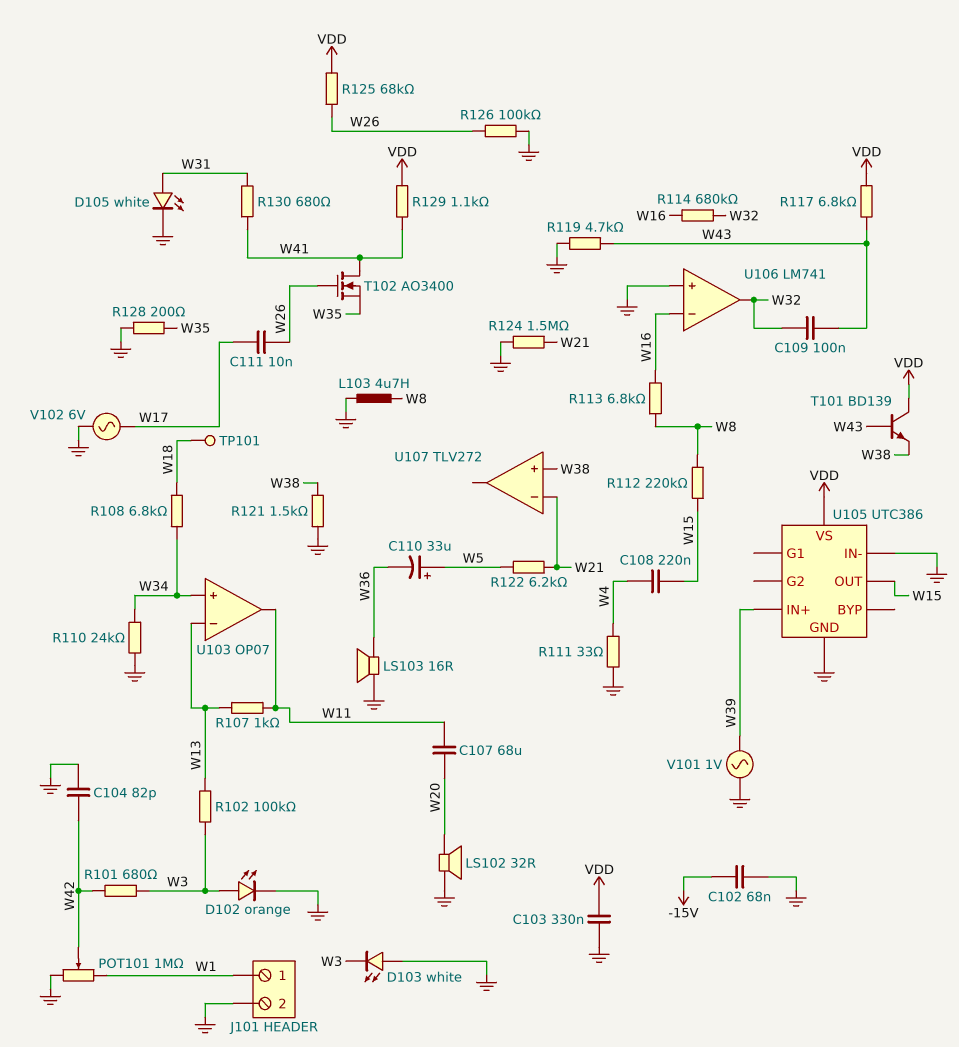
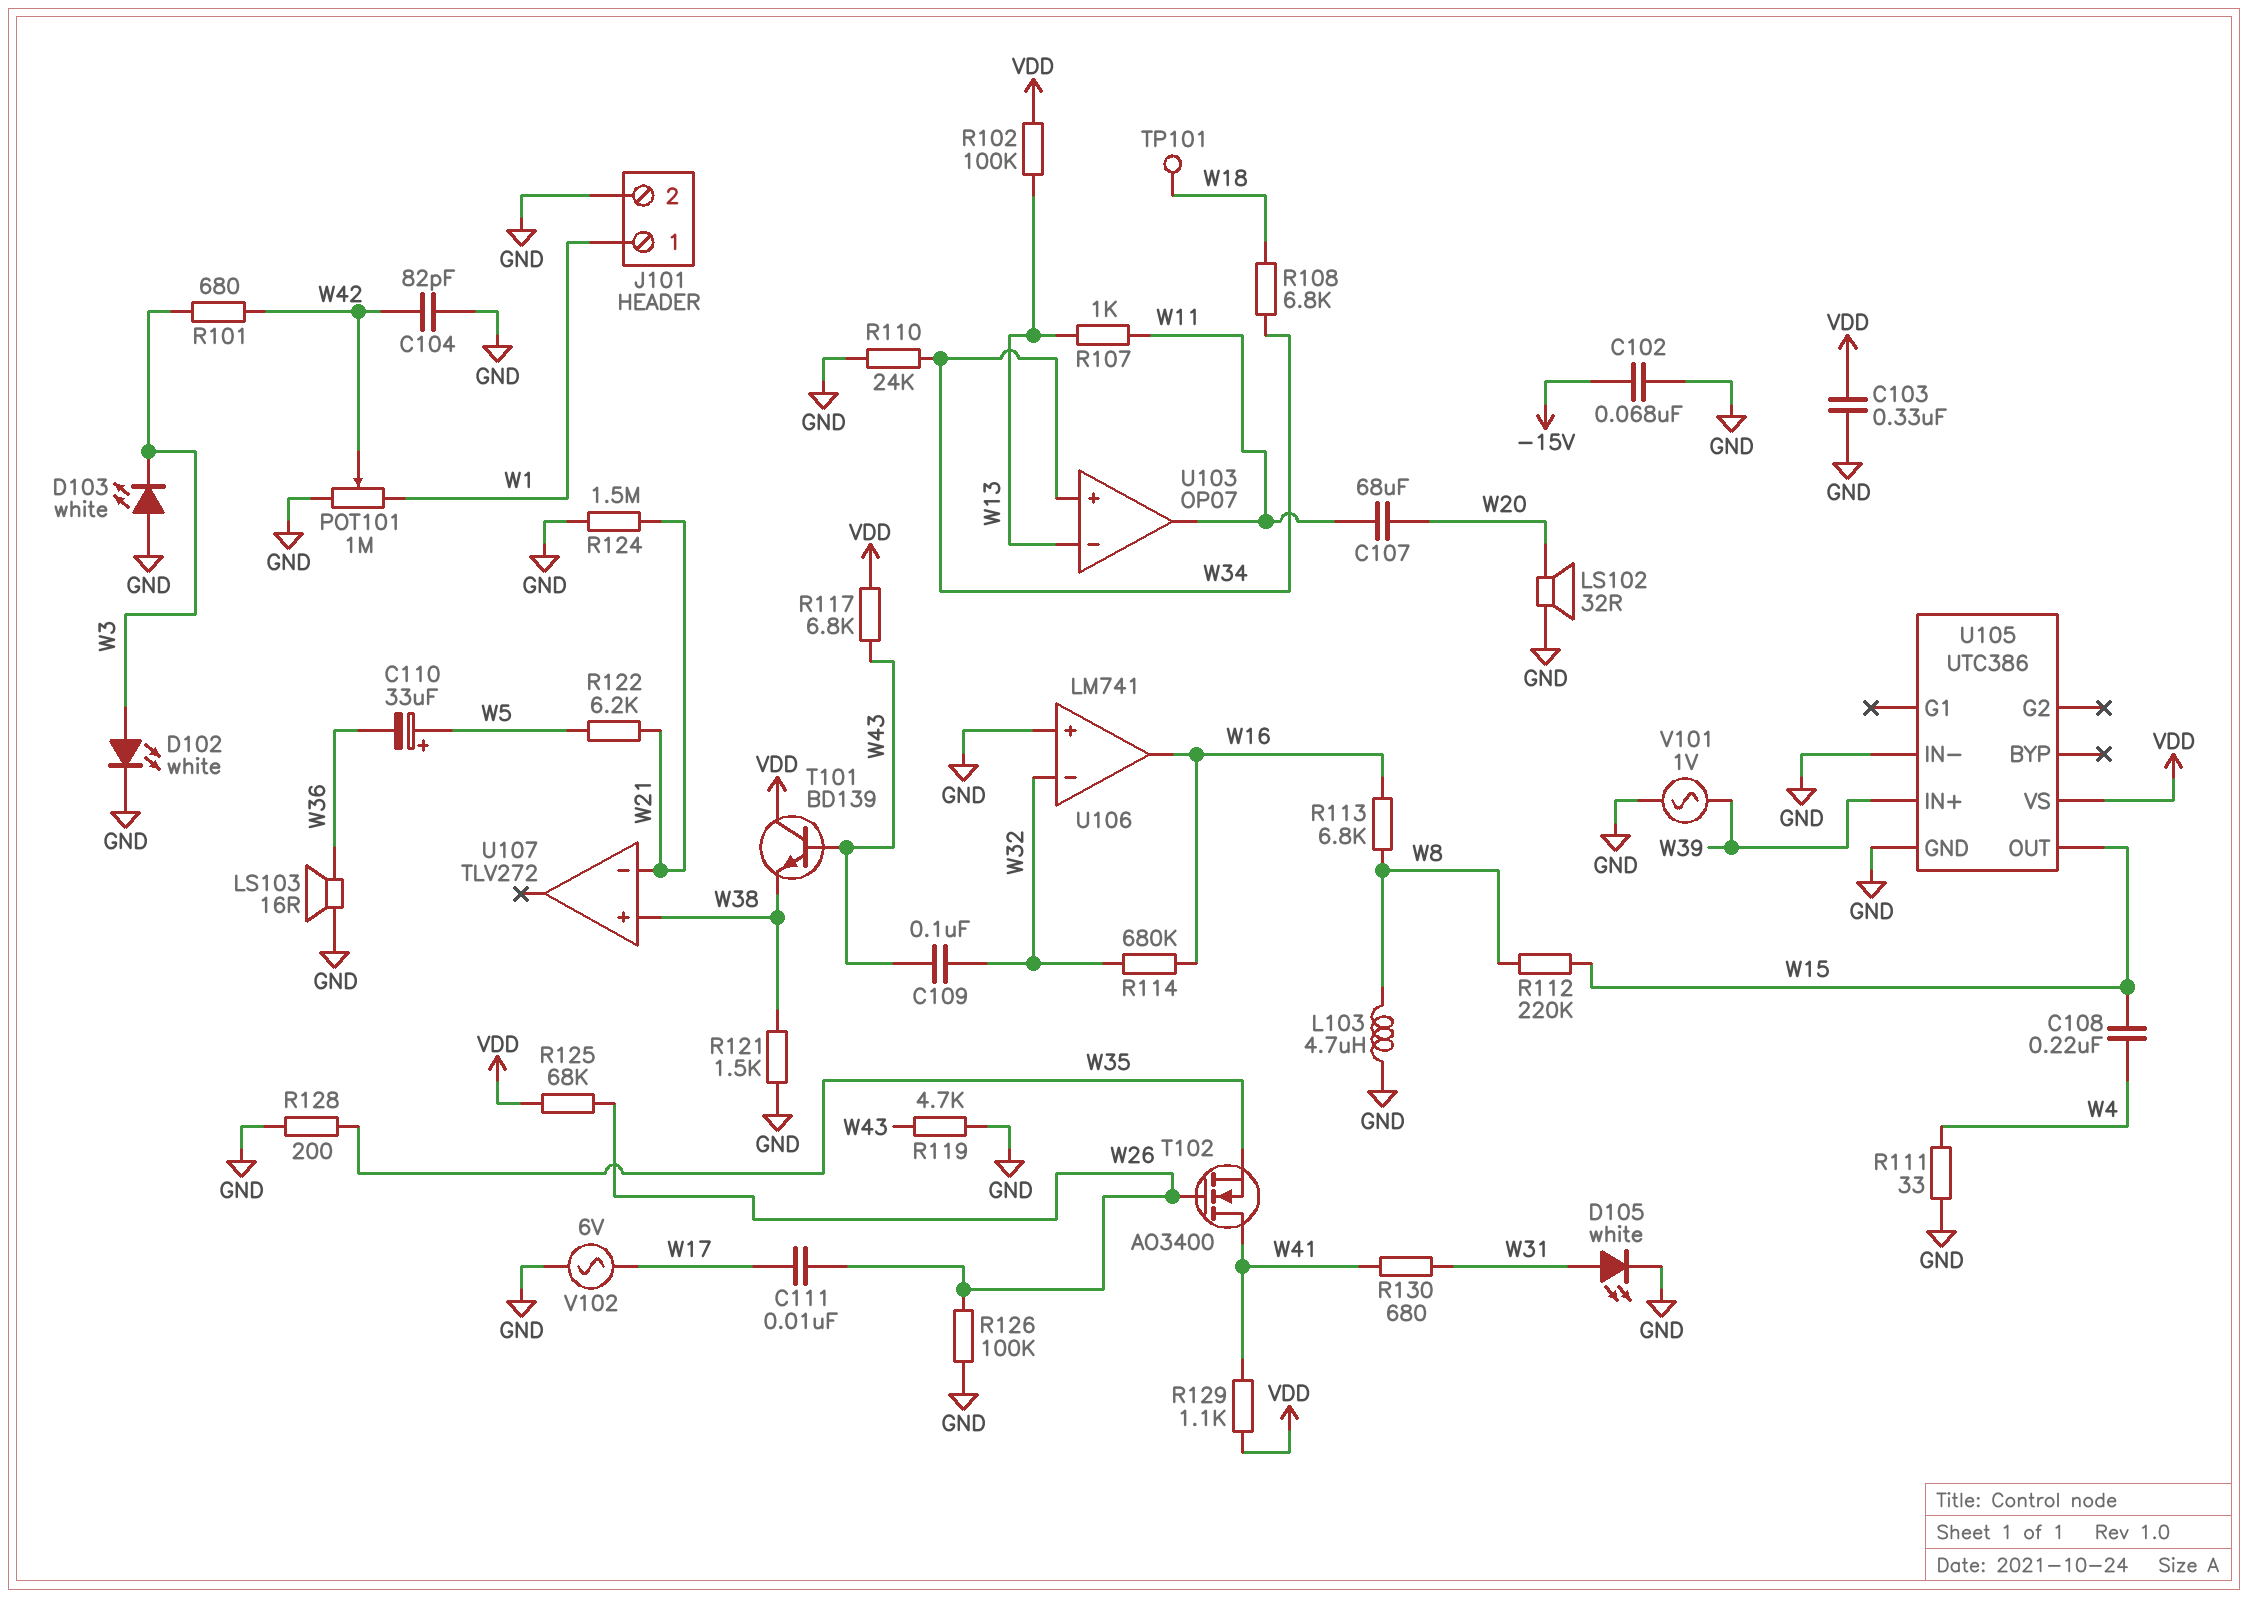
D102: LED orange (A W3, K GND) -> LED white (A W3, K GND)
R102: 100k (W3, W13) -> 100k (VDD, W13)
U106 pin in-: W16 -> W32
U106 pin out: W32 -> W16

